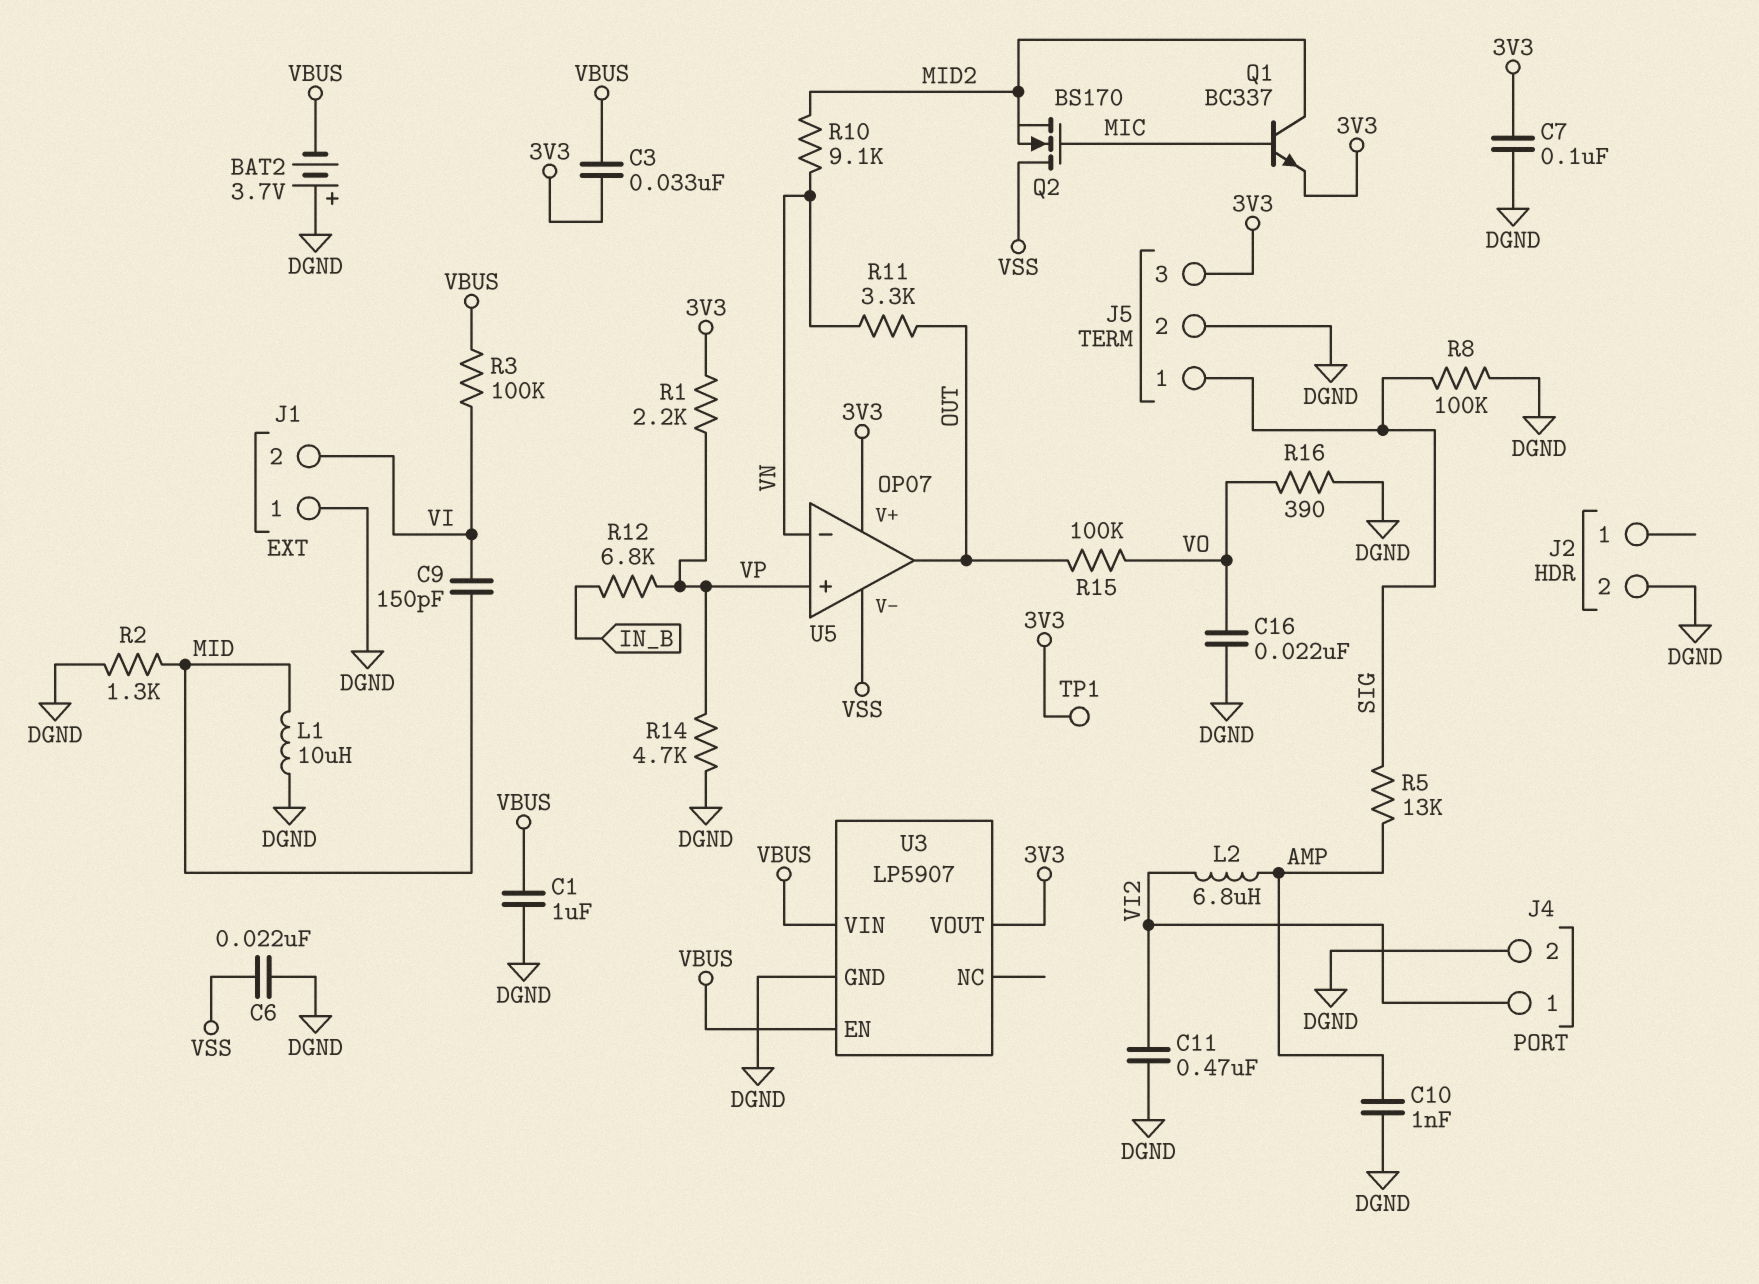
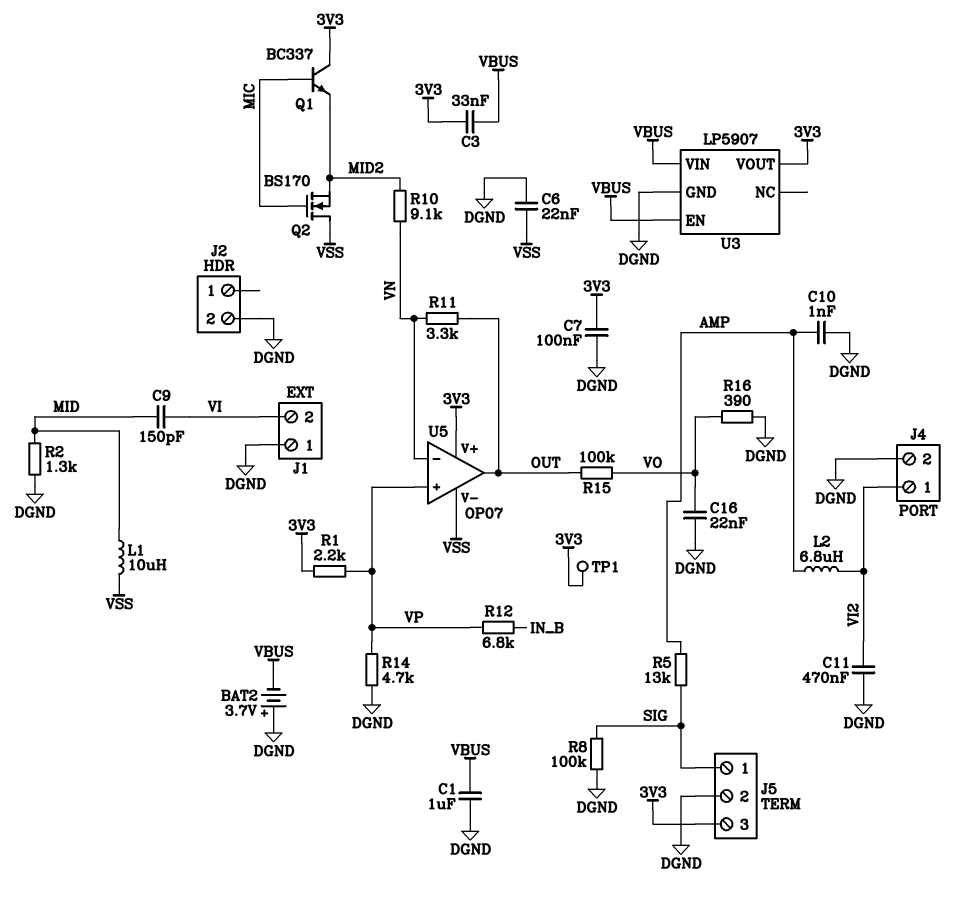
L1: 10uH (DGND, MID) -> 10uH (MID, VSS)
Q1: NPN BC337 (B MIC, C MID2, E 3V3) -> NPN BC337 (B MIC, C 3V3, E MID2)
R3: 100k (VBUS, VI) -> none

